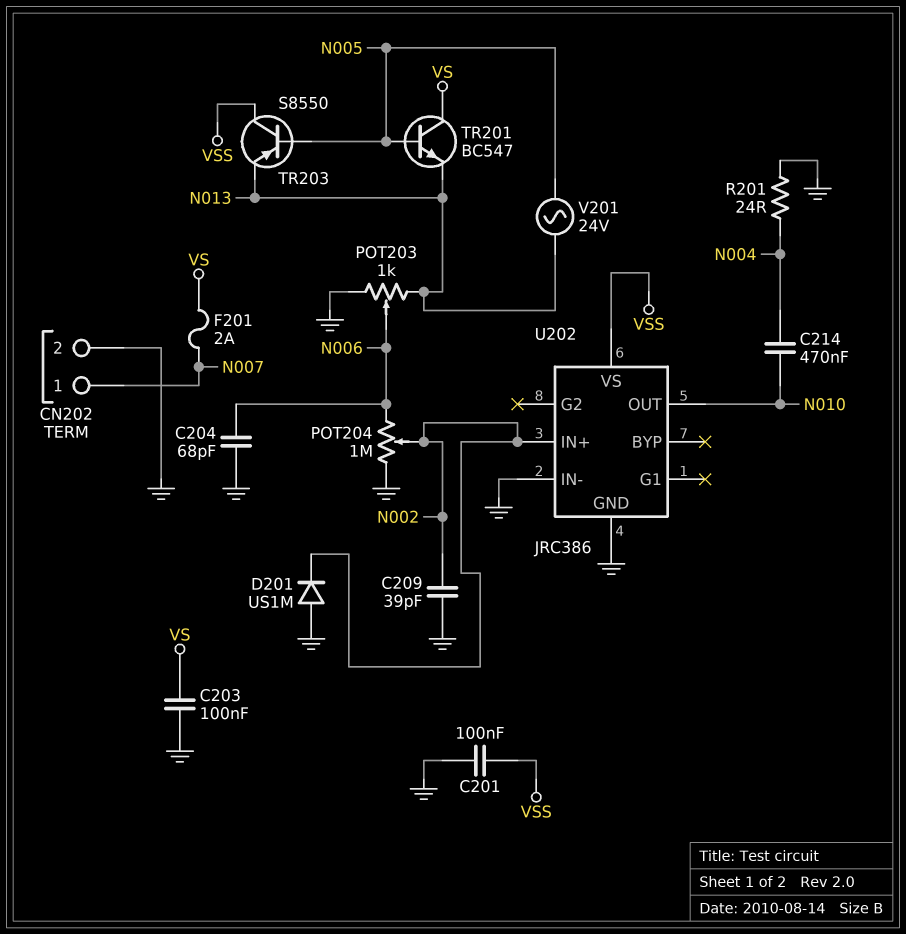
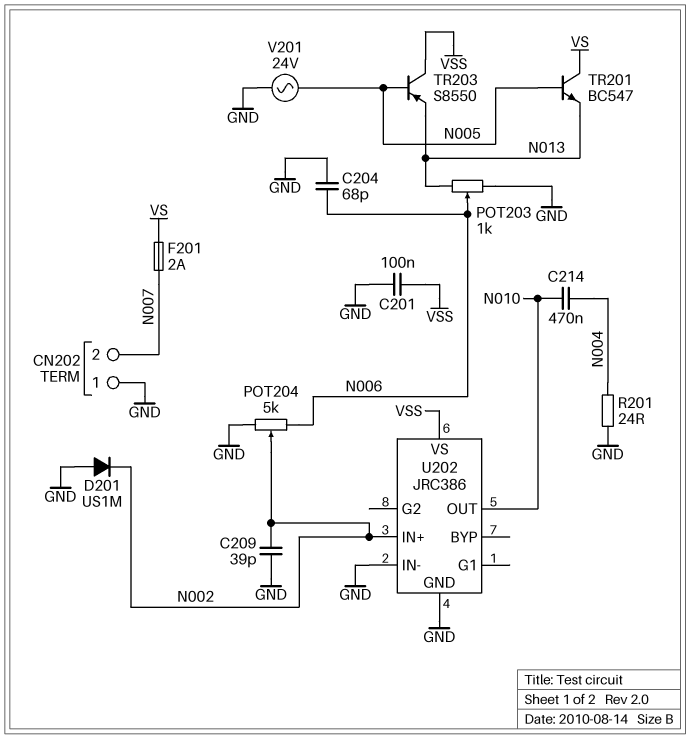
C203: 100nF (GND, VS) -> none
CN202 pin 1: N007 -> GND
CN202 pin 2: GND -> N007
POT204: 1M (GND, N006, wiper N002) -> 5k (GND, N006, wiper N002)
V201: AC 24V (N005, N013) -> AC 24V (GND, N005)

